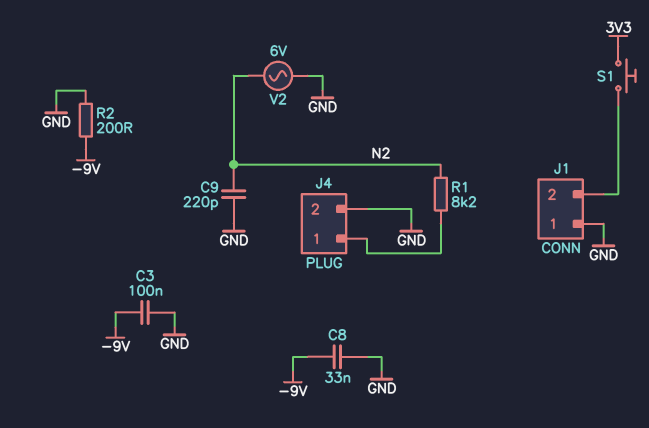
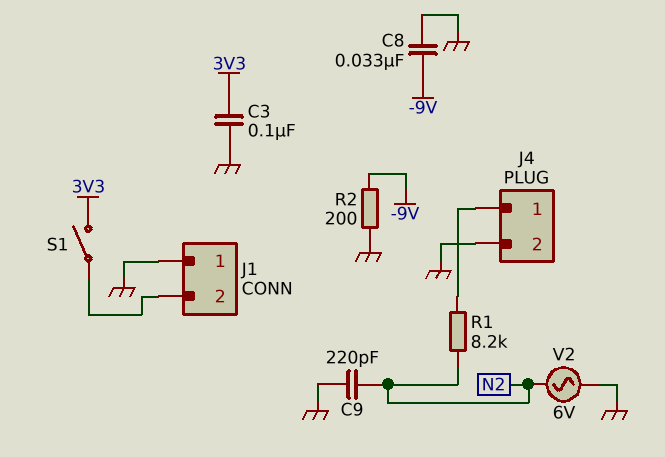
C3: 100nF (-9V, GND) -> 100nF (3V3, GND)
S1: button (3V3, J1/2) -> switch (3V3, J1/2)

